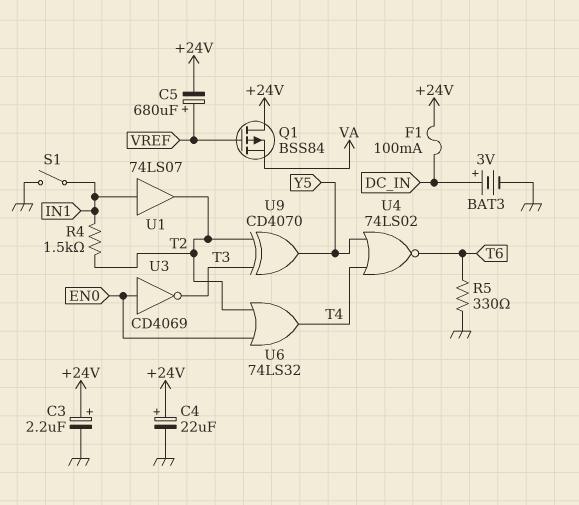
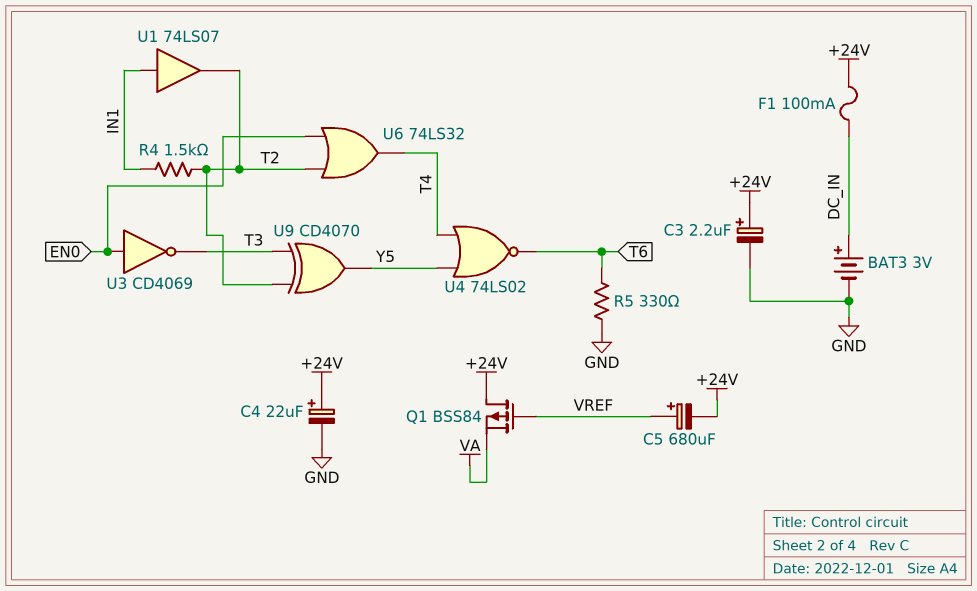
S1: switch (GND, IN1) -> none

